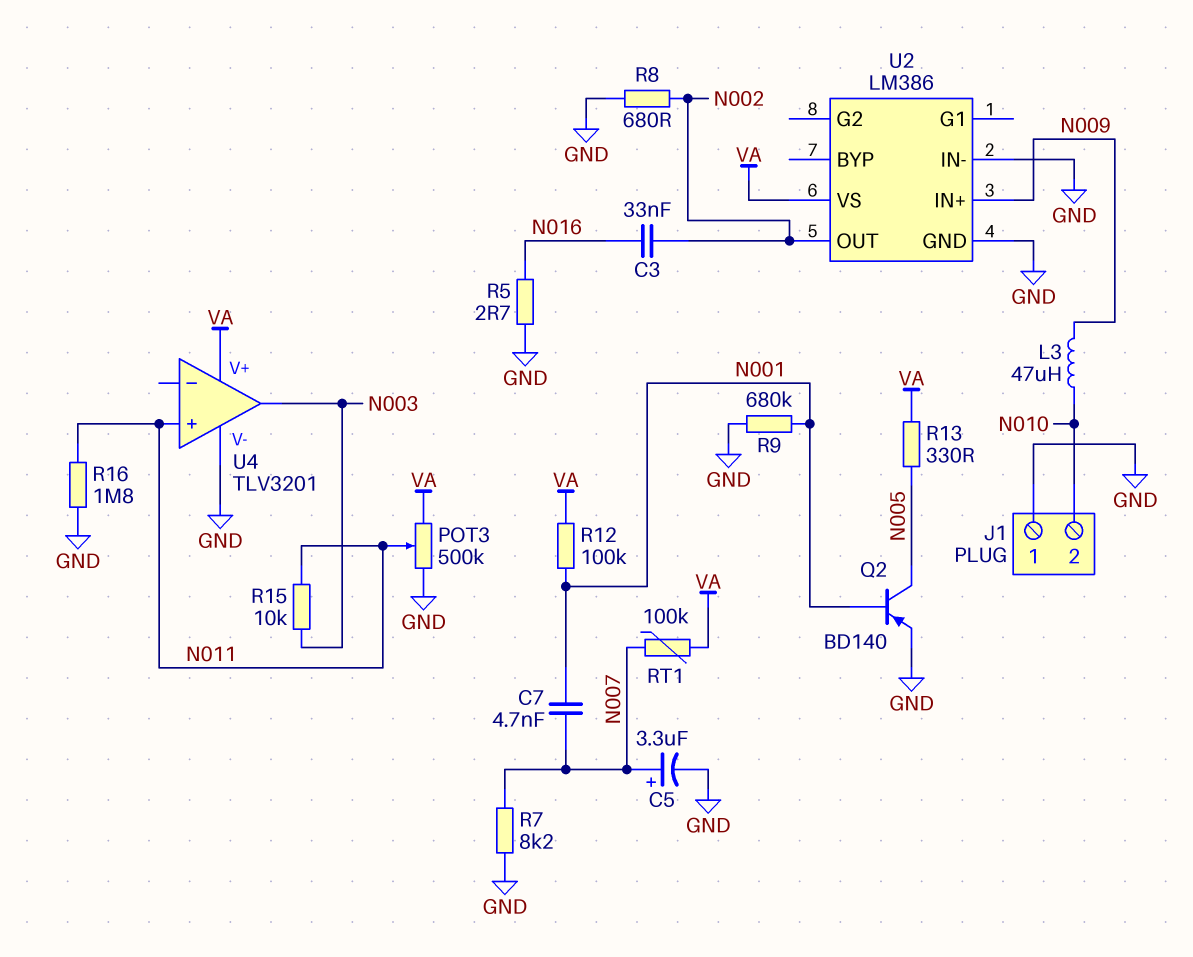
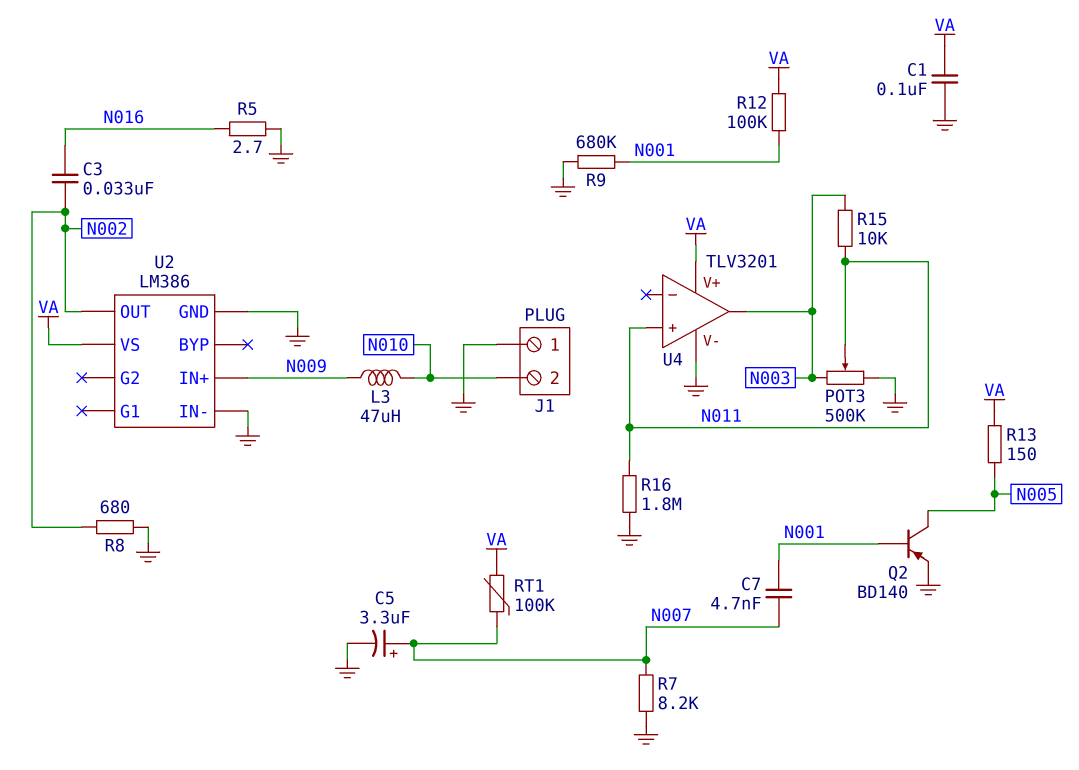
C1: none -> 100nF (GND, VA)
POT3: 500k (GND, VA, wiper N011) -> 500k (GND, N003, wiper N011)
R13: 330 (N005, VA) -> 150 (N005, VA)

